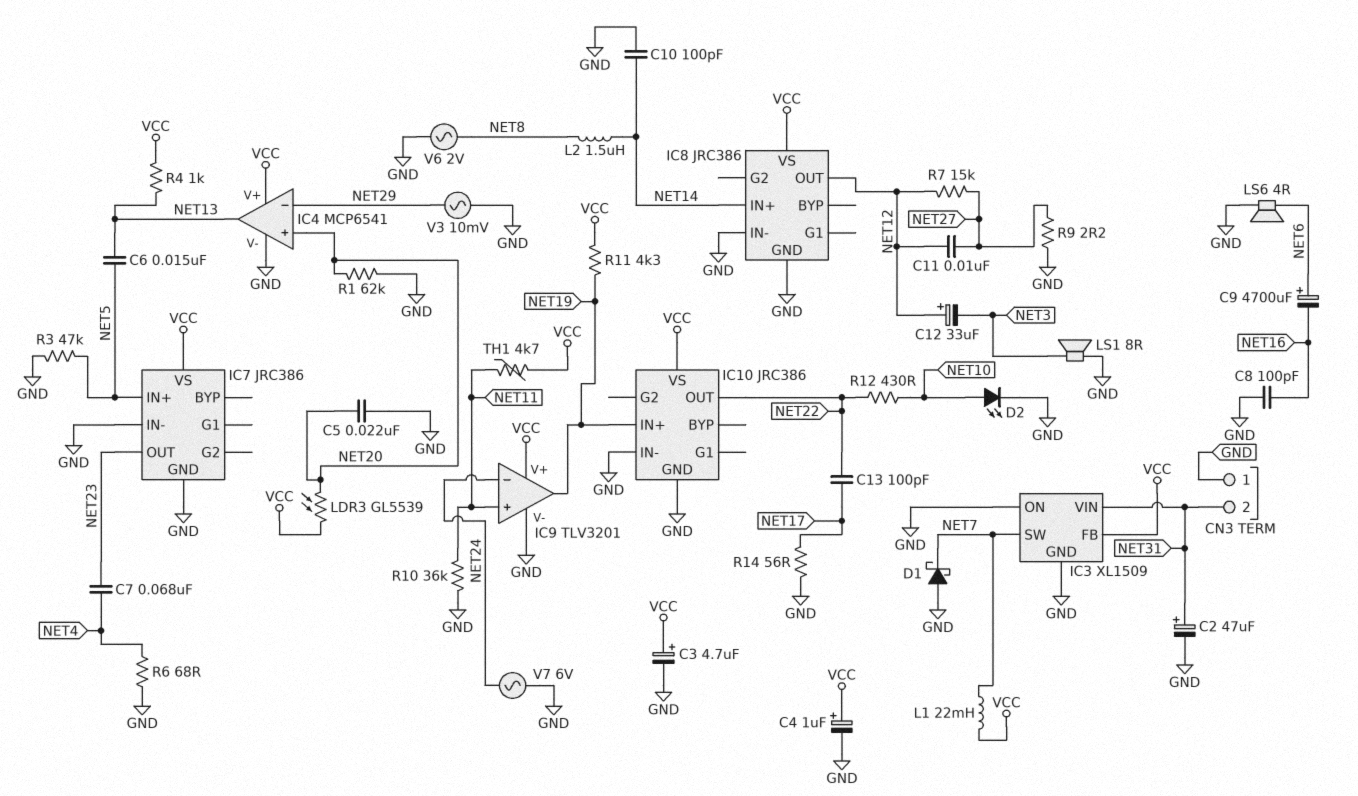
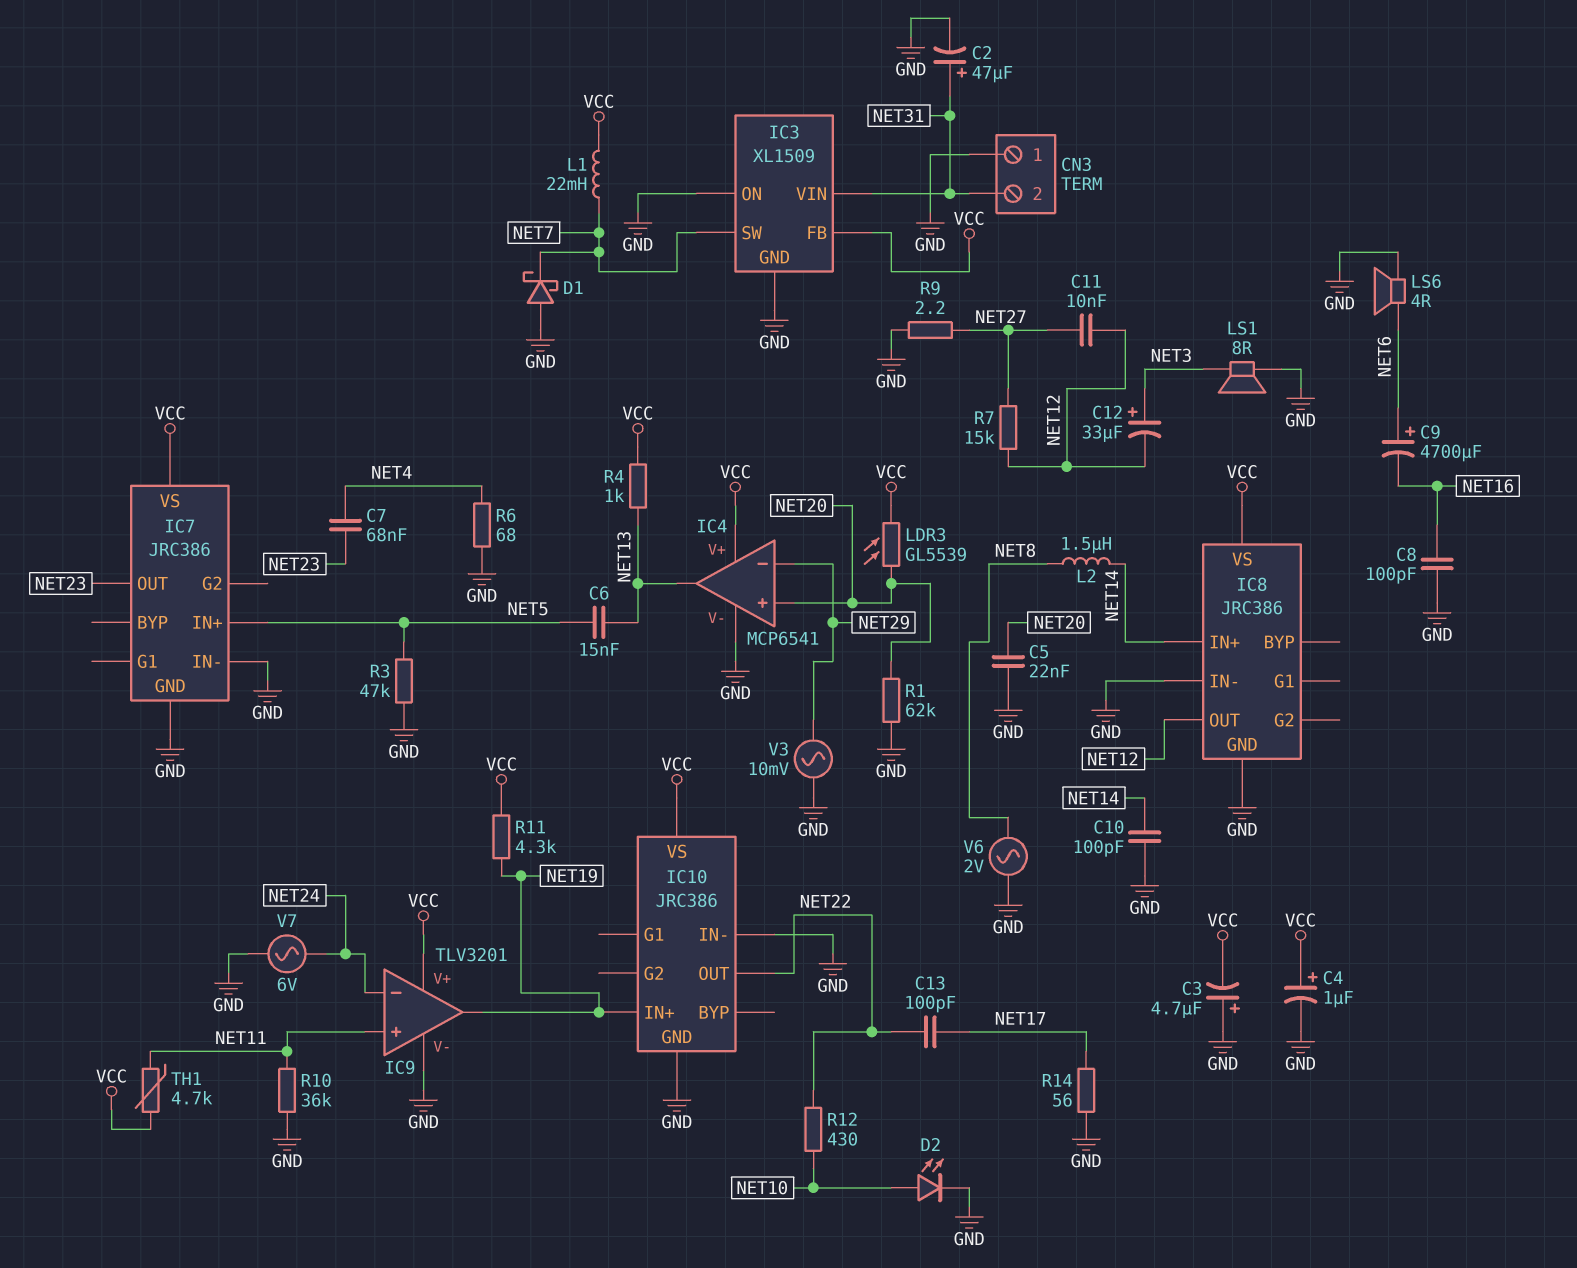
C3: 4.7uF (plus VCC, minus GND) -> 4.7uF (plus GND, minus VCC)
C12: 33uF (plus NET12, minus NET3) -> 33uF (plus NET3, minus NET12)

